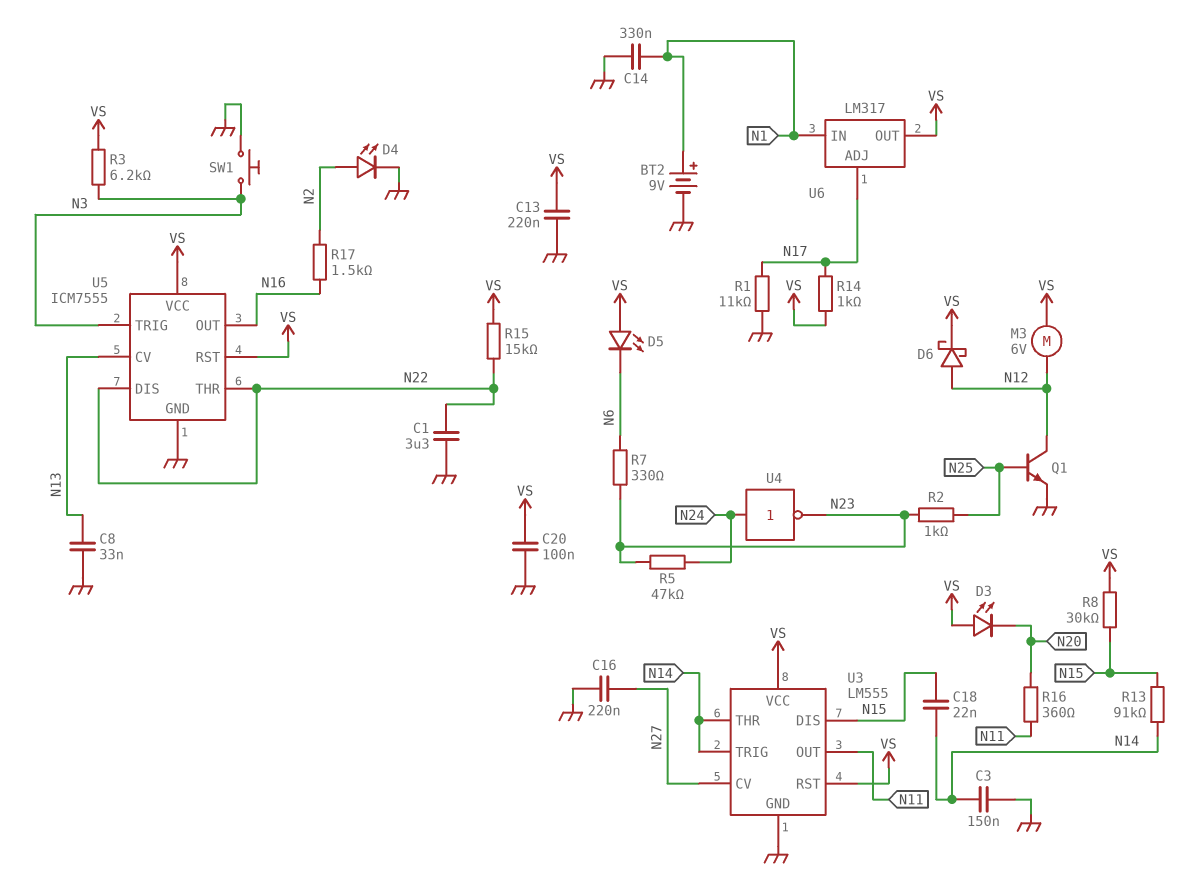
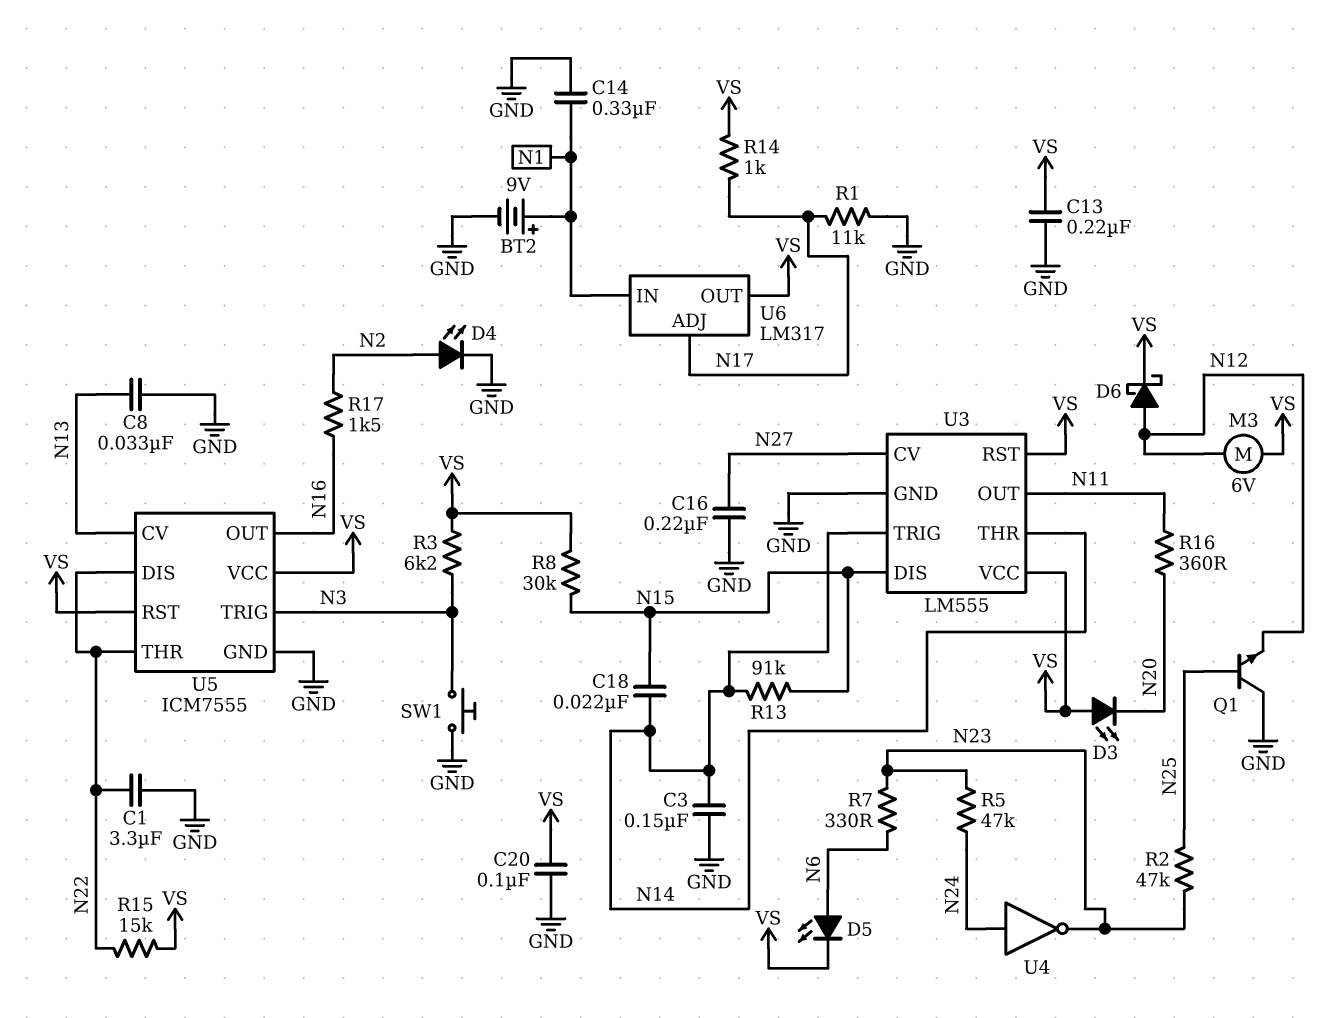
D5: LED (A VS, K N6) -> LED (A N6, K VS)
Q1: NPN (B N25, C N12, E GND) -> NPN (B N25, C GND, E N12)
R2: 1k (N23, N25) -> 47k (N23, N25)

